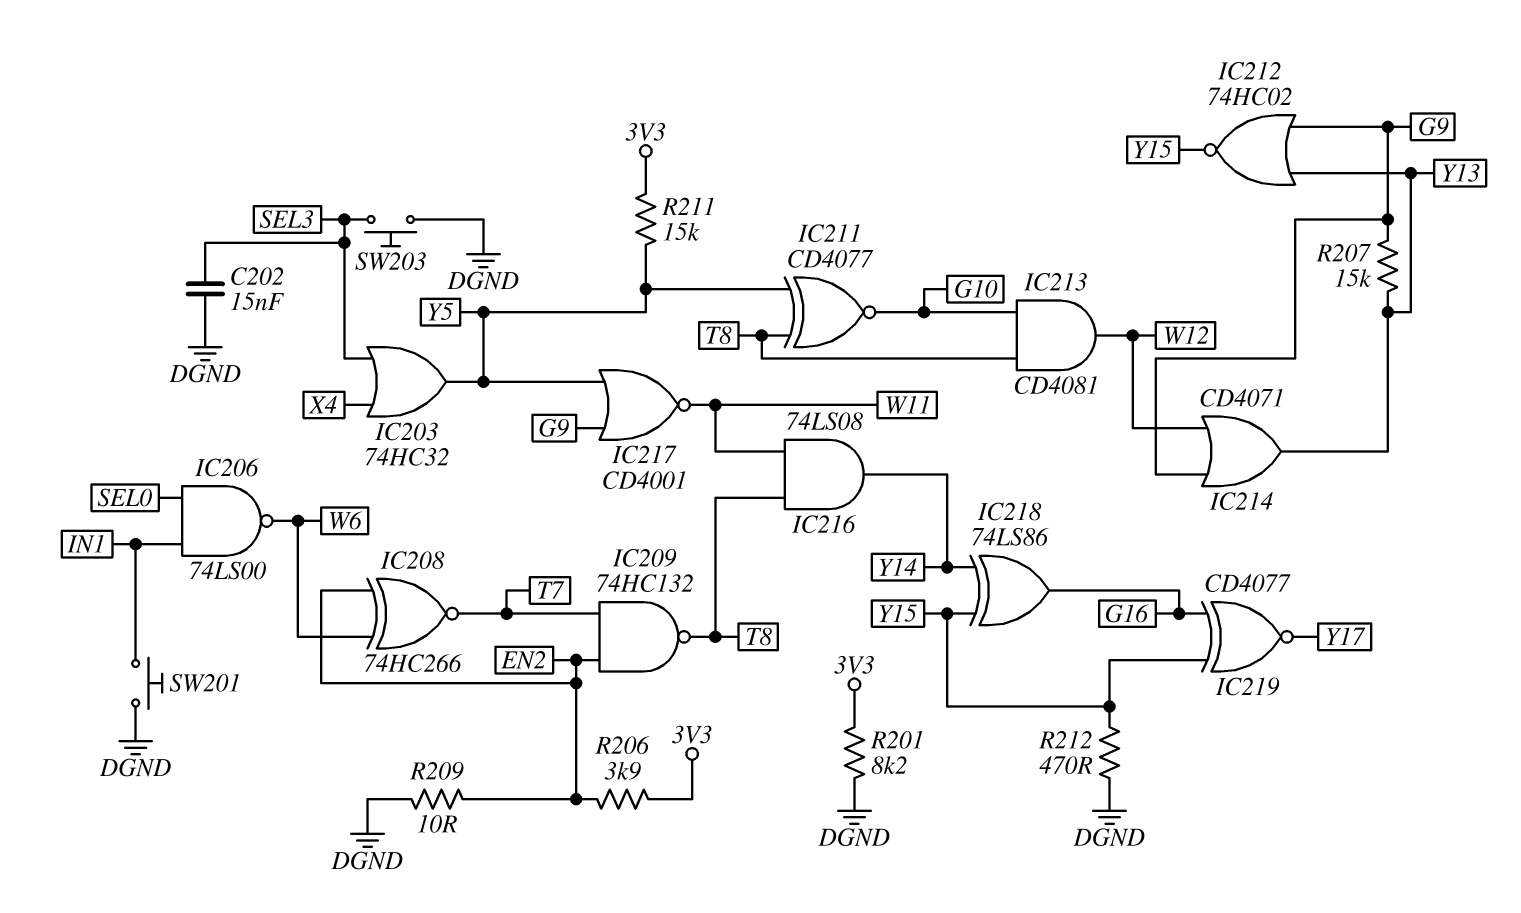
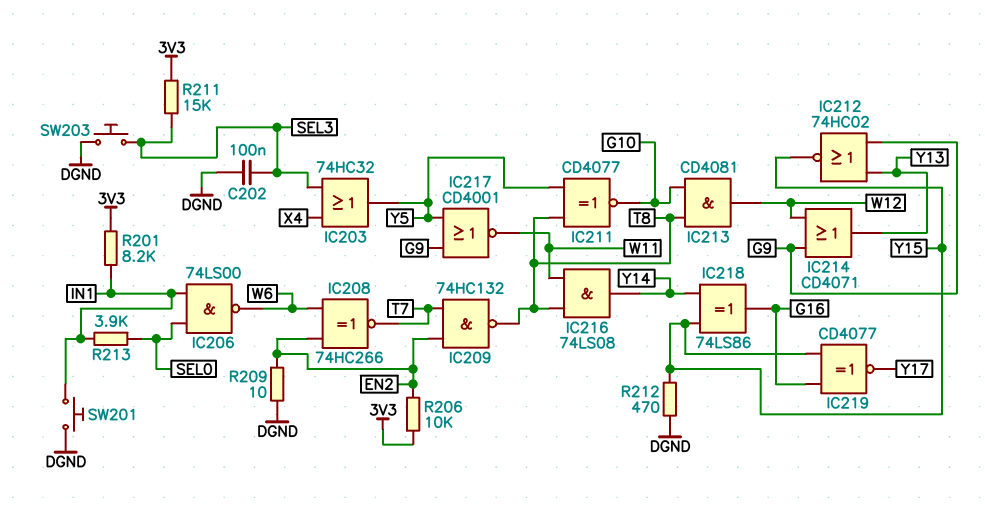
C202: 15nF (DGND, SEL3) -> 100nF (DGND, SEL3)
R201: 8.2k (3V3, DGND) -> 8.2k (3V3, IN1)
R206: 3.9k (3V3, EN2) -> 10k (3V3, EN2)
R207: 15k (G9, Y13) -> none
R211: 15k (3V3, Y5) -> 15k (3V3, SEL3)
R213: none -> 3.9k (IN1, SEL0)

